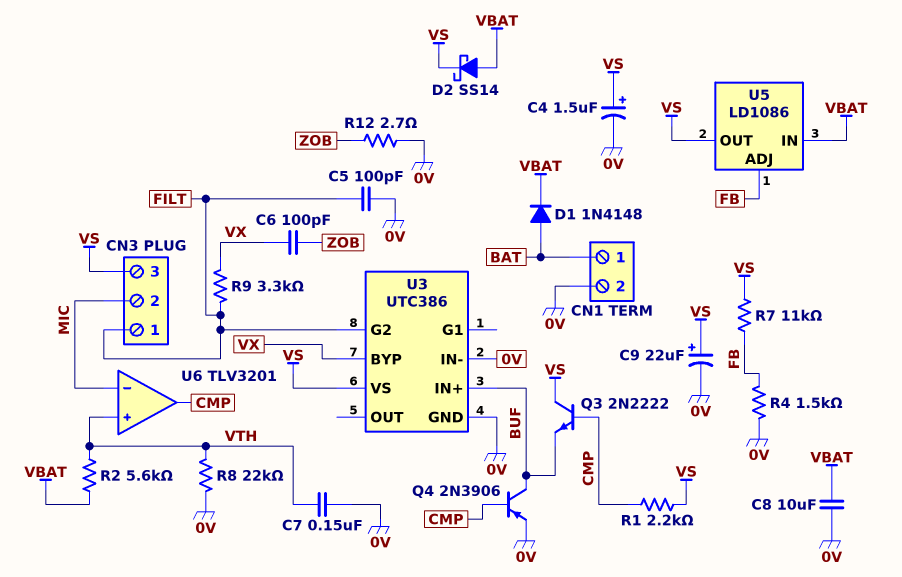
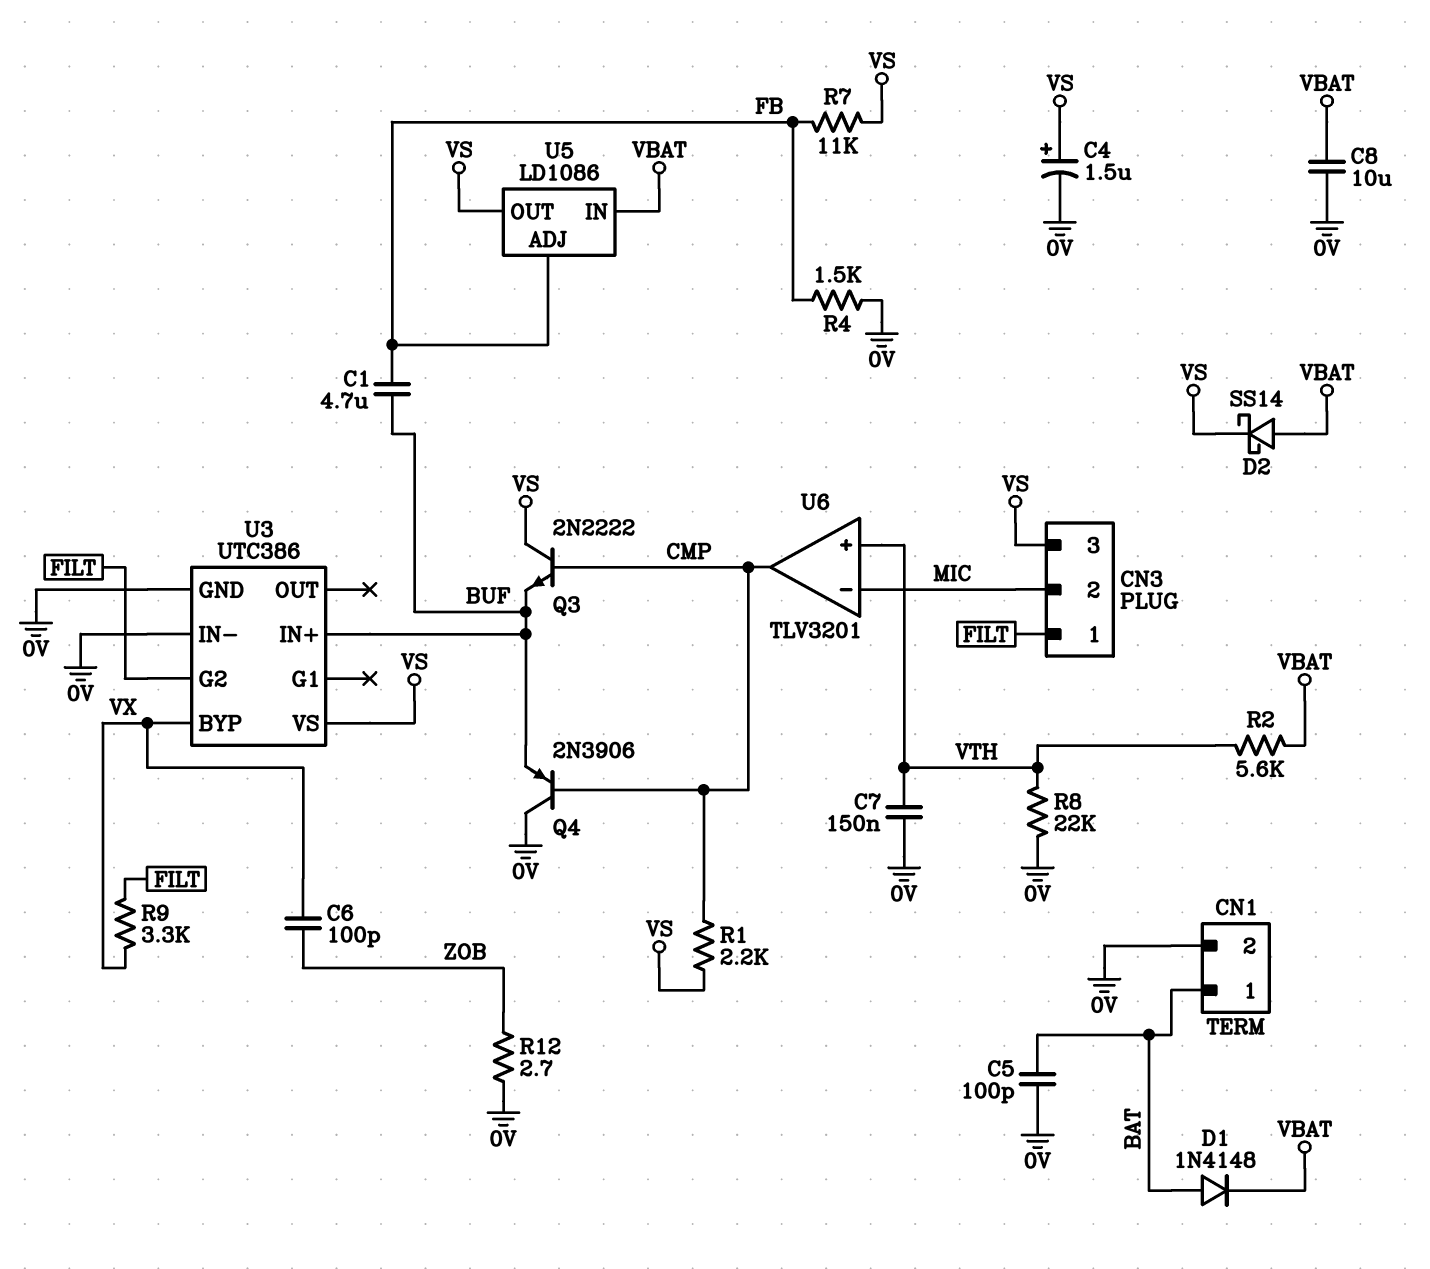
C1: none -> 4.7uF (BUF, FB)
C5: 100pF (0V, FILT) -> 100pF (0V, BAT)
C9: 22uF (plus VS, minus 0V) -> none
Q4: PNP 2N3906 (B CMP, C BUF, E 0V) -> PNP 2N3906 (B CMP, C 0V, E BUF)

